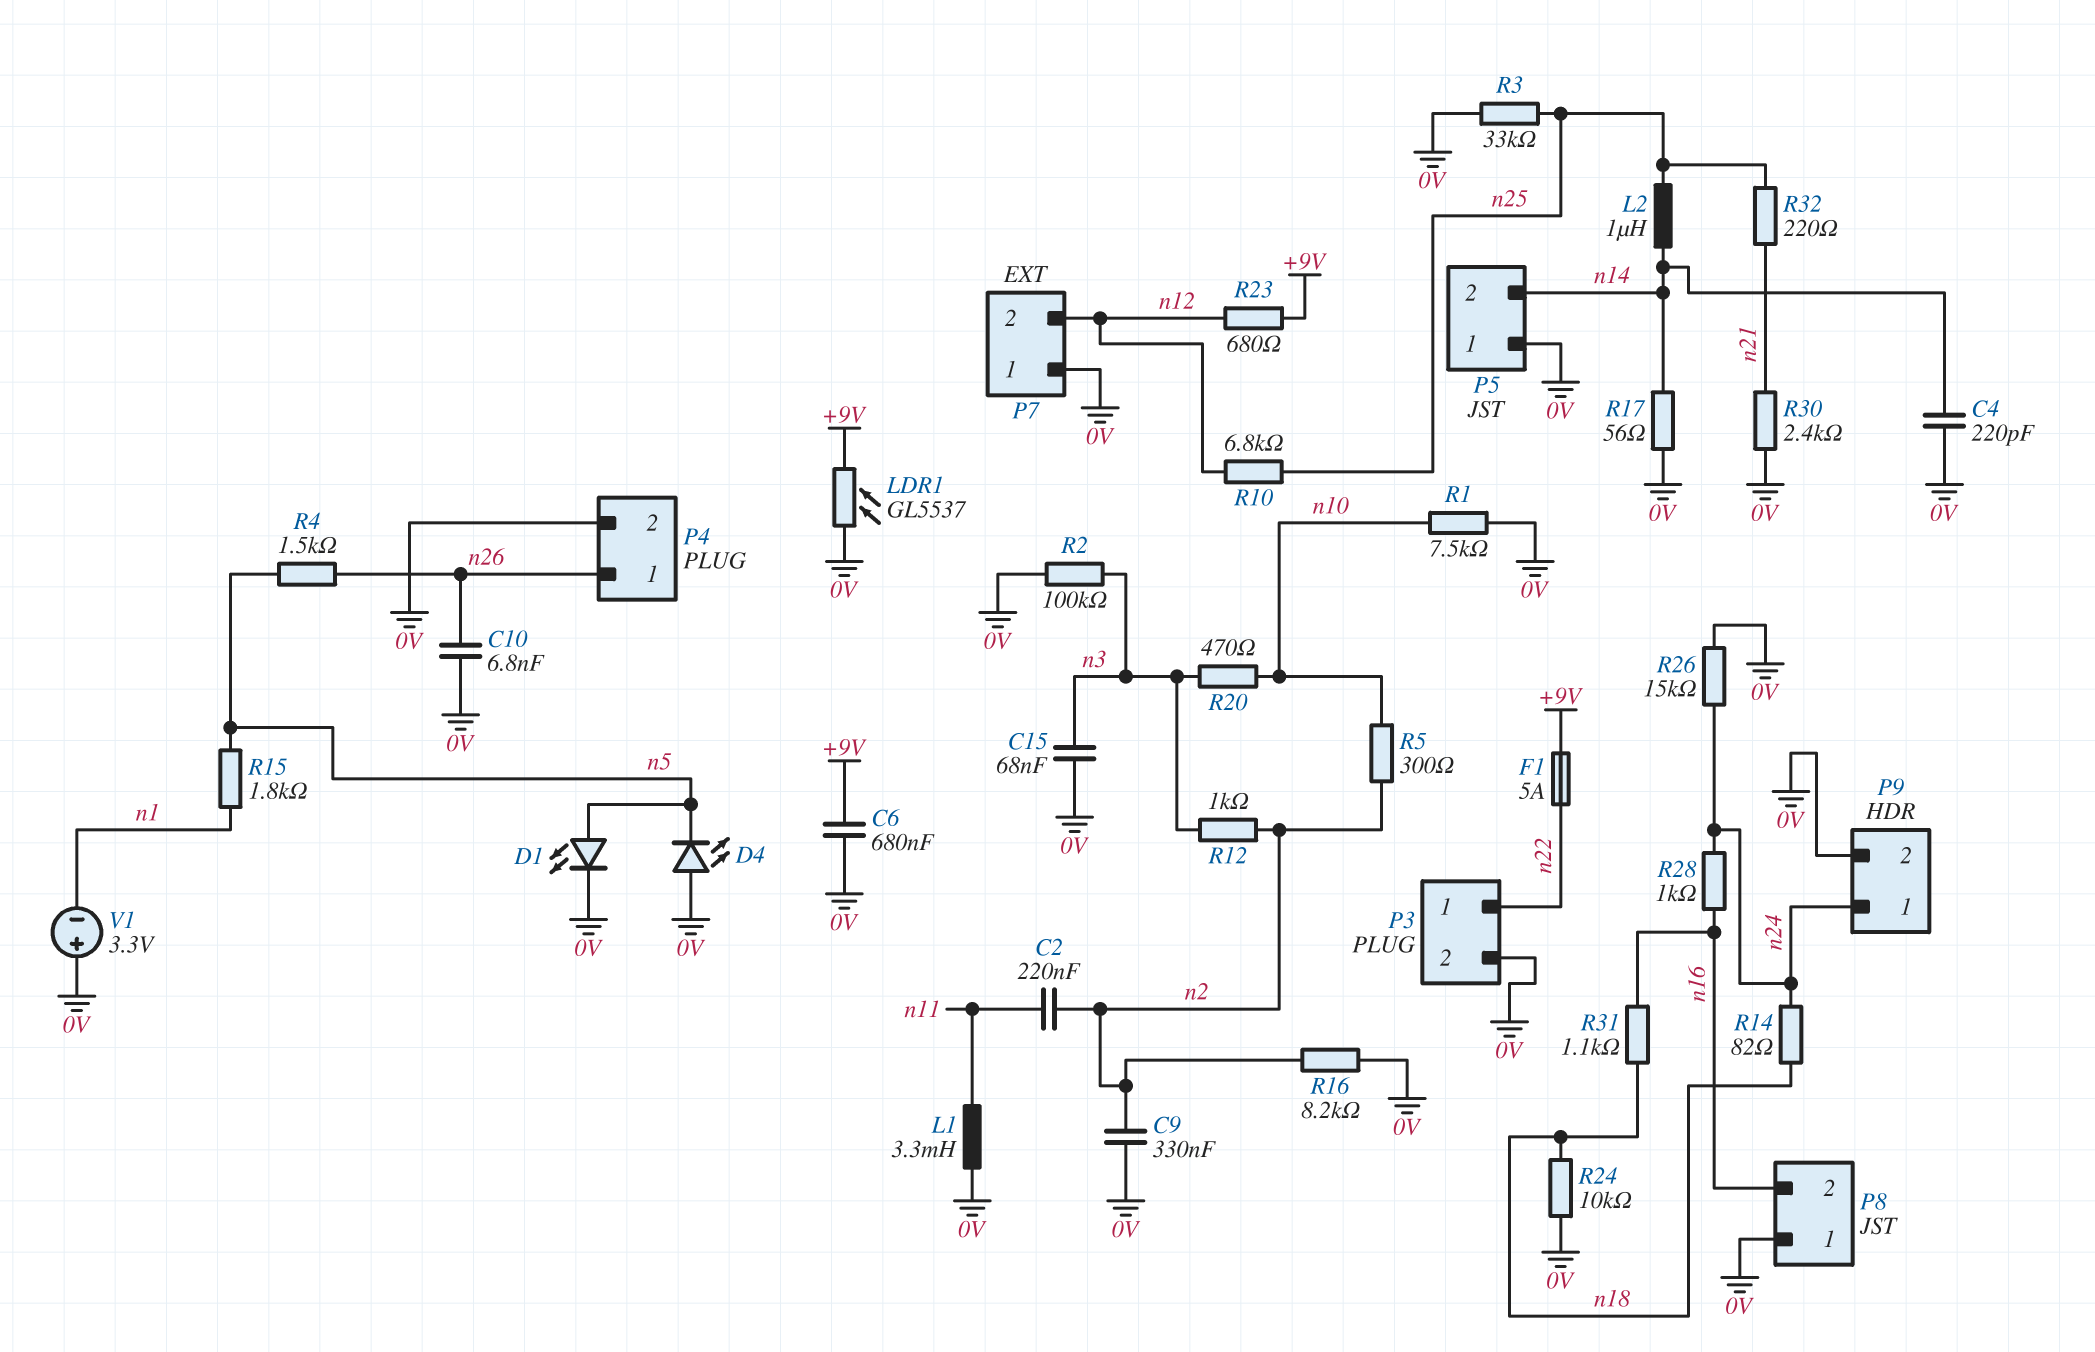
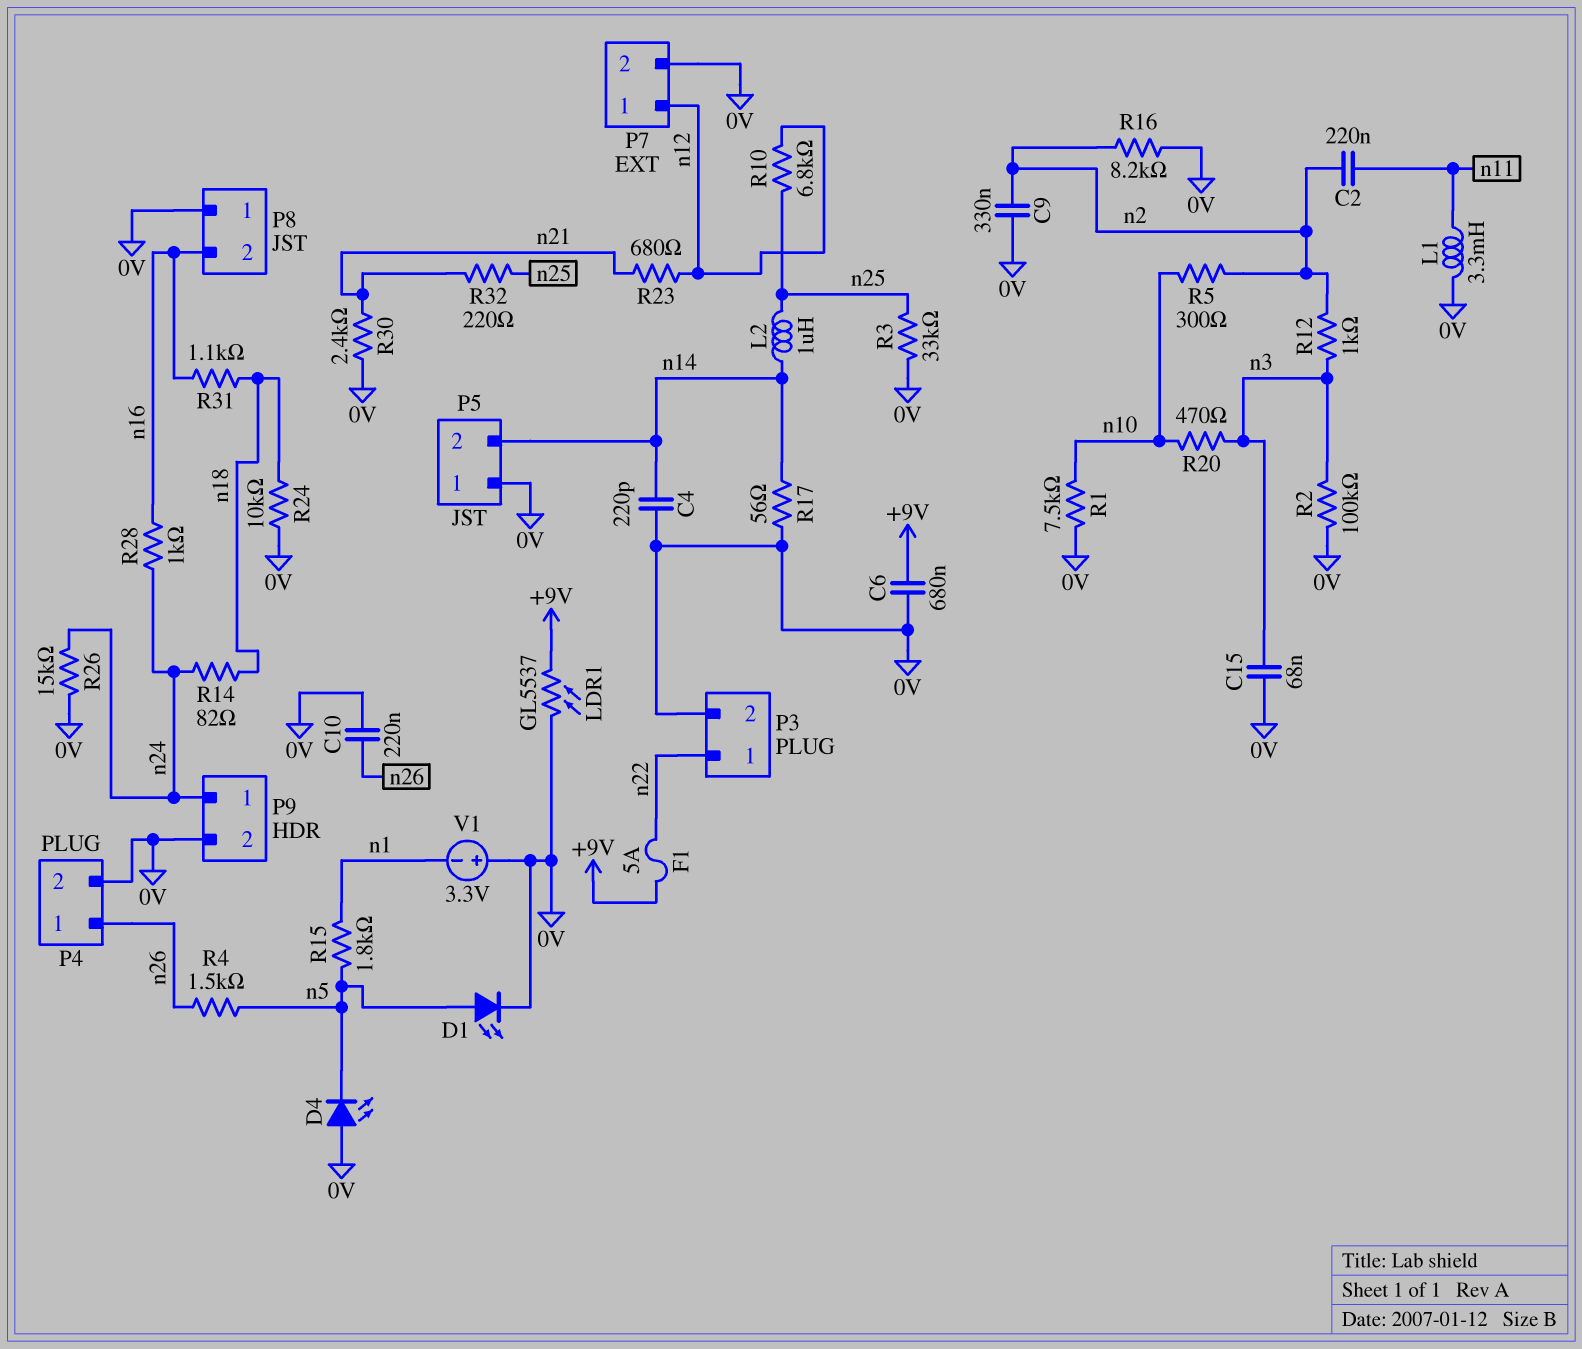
C10: 6.8nF (0V, n26) -> 220nF (0V, n26)
P7 pin 1: 0V -> n12
P7 pin 2: n12 -> 0V
R23: 680 (+9V, n12) -> 680 (n12, n21)

